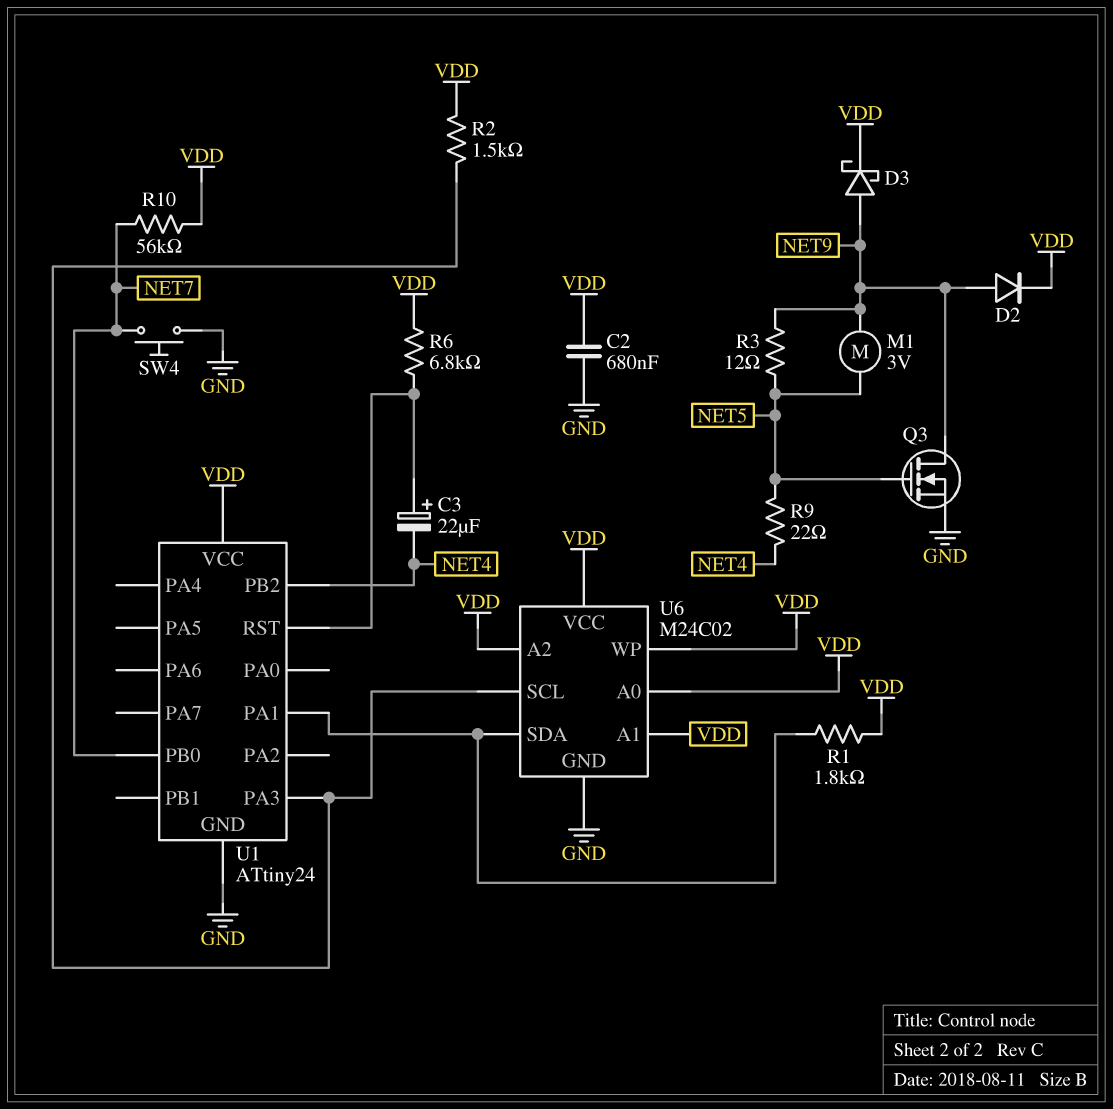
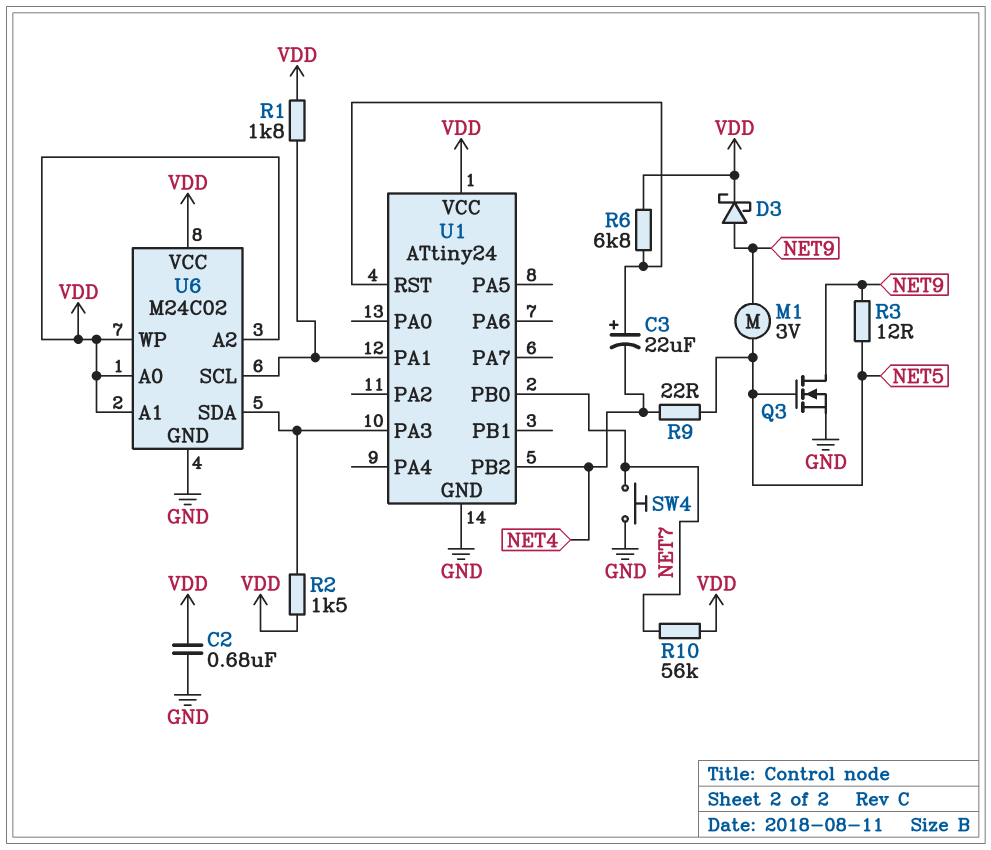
D2: diode (A NET9, K VDD) -> none
U6 pin SCL: U1/PA3 -> U1/PA1
U6 pin SDA: U1/PA1 -> U1/PA3

